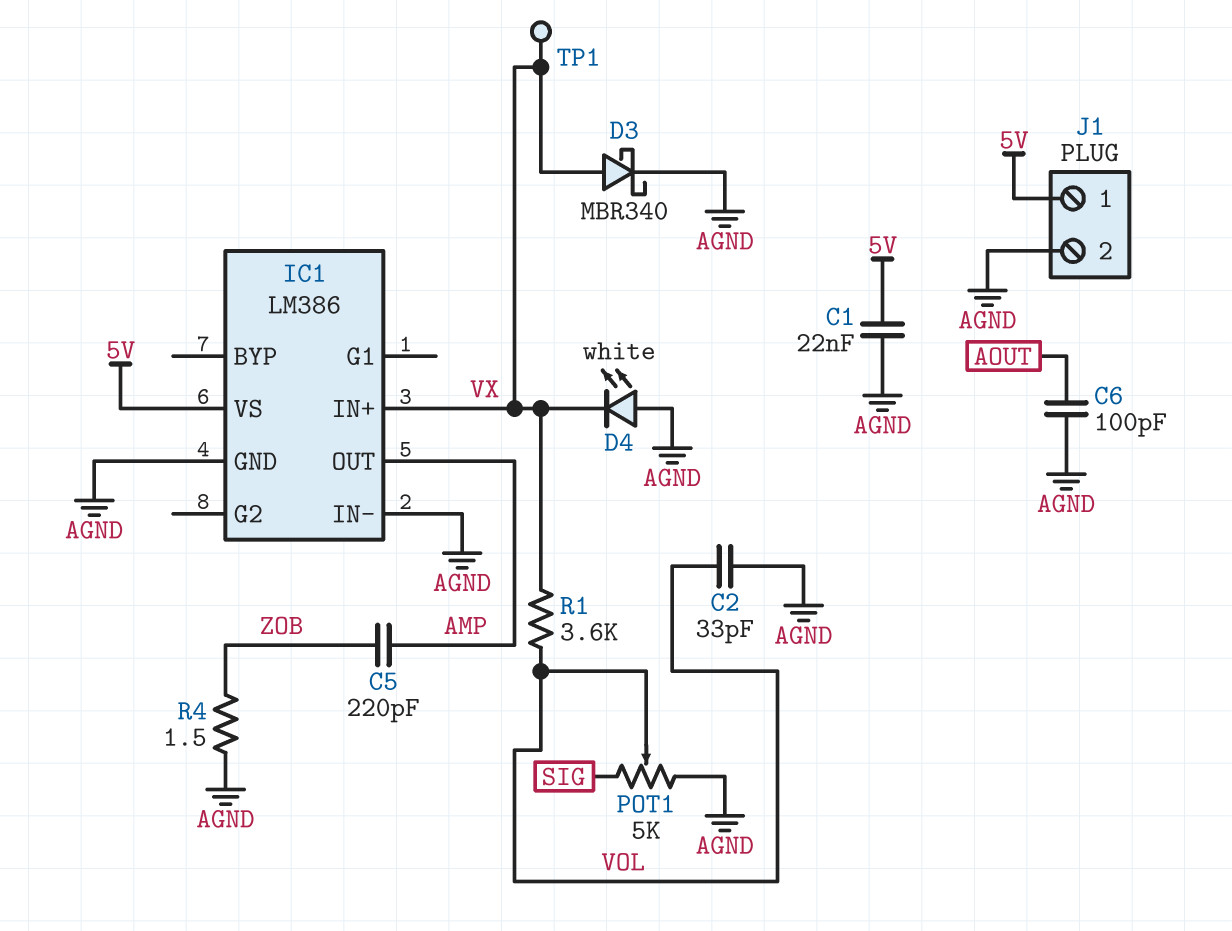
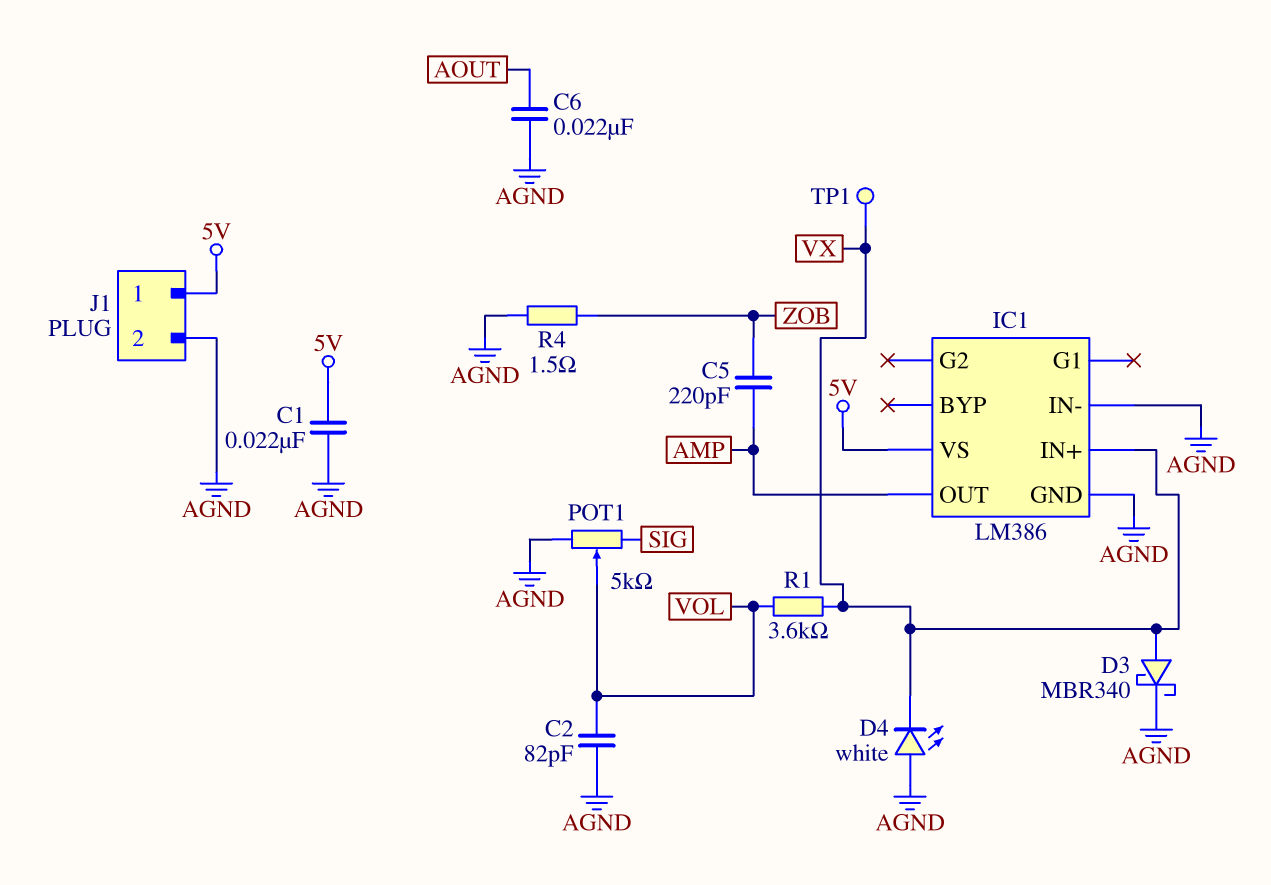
C2: 33pF (AGND, VOL) -> 82pF (AGND, VOL)
C6: 100pF (AGND, AOUT) -> 22nF (AGND, AOUT)

